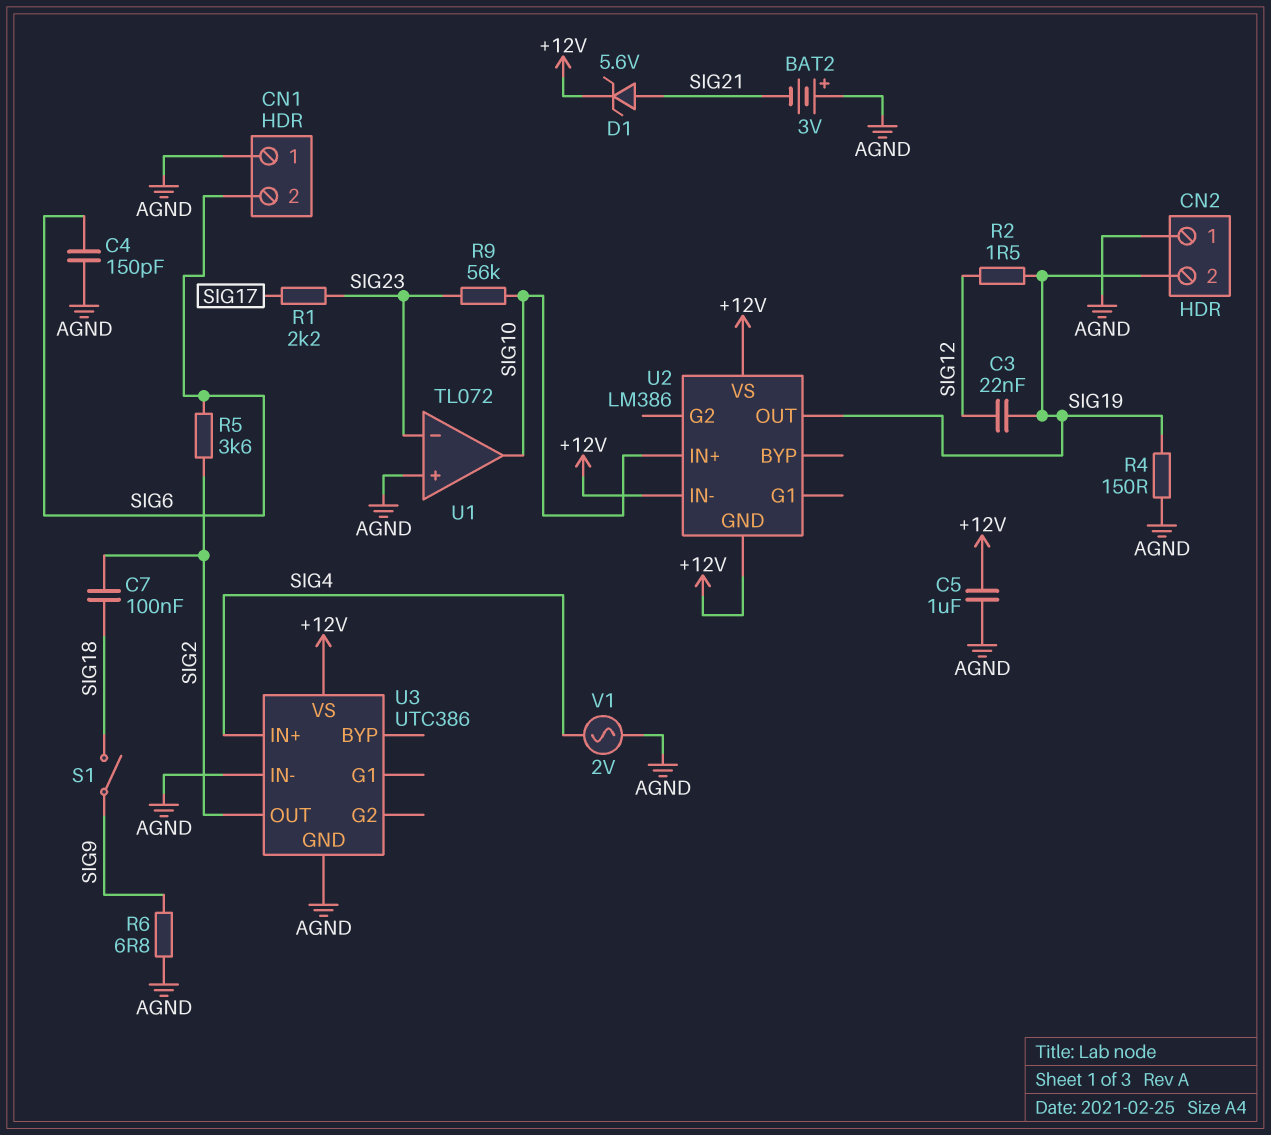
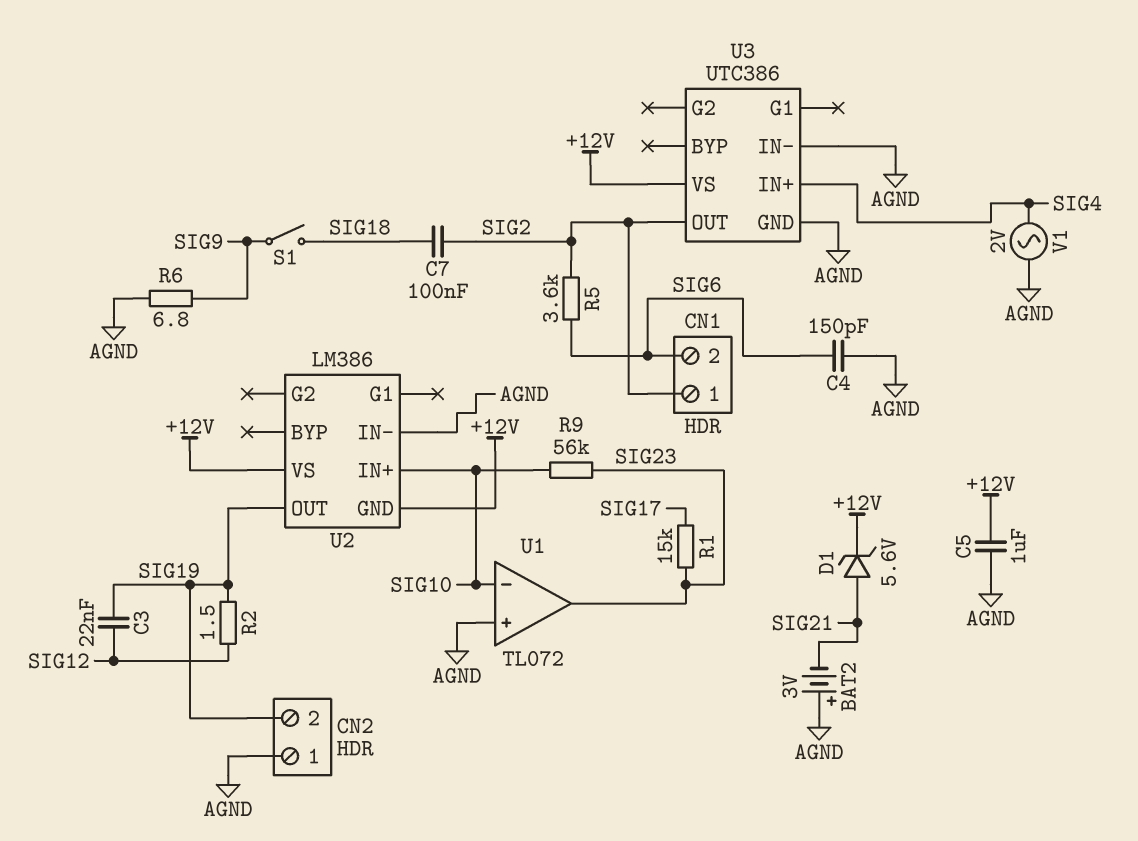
CN1 pin 1: AGND -> SIG2
R1: 2.2k (SIG17, SIG23) -> 15k (SIG17, SIG23)
R4: 150 (AGND, SIG19) -> none
U1 pin in-: SIG23 -> SIG10
U1 pin out: SIG10 -> SIG23
U2 pin IN-: +12V -> AGND

